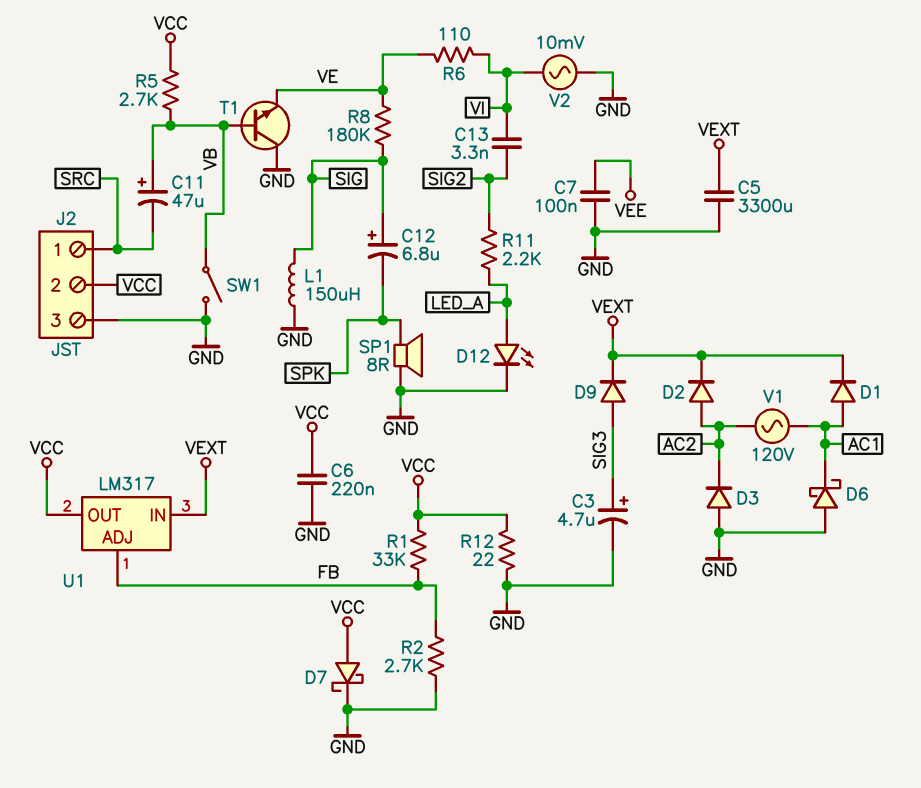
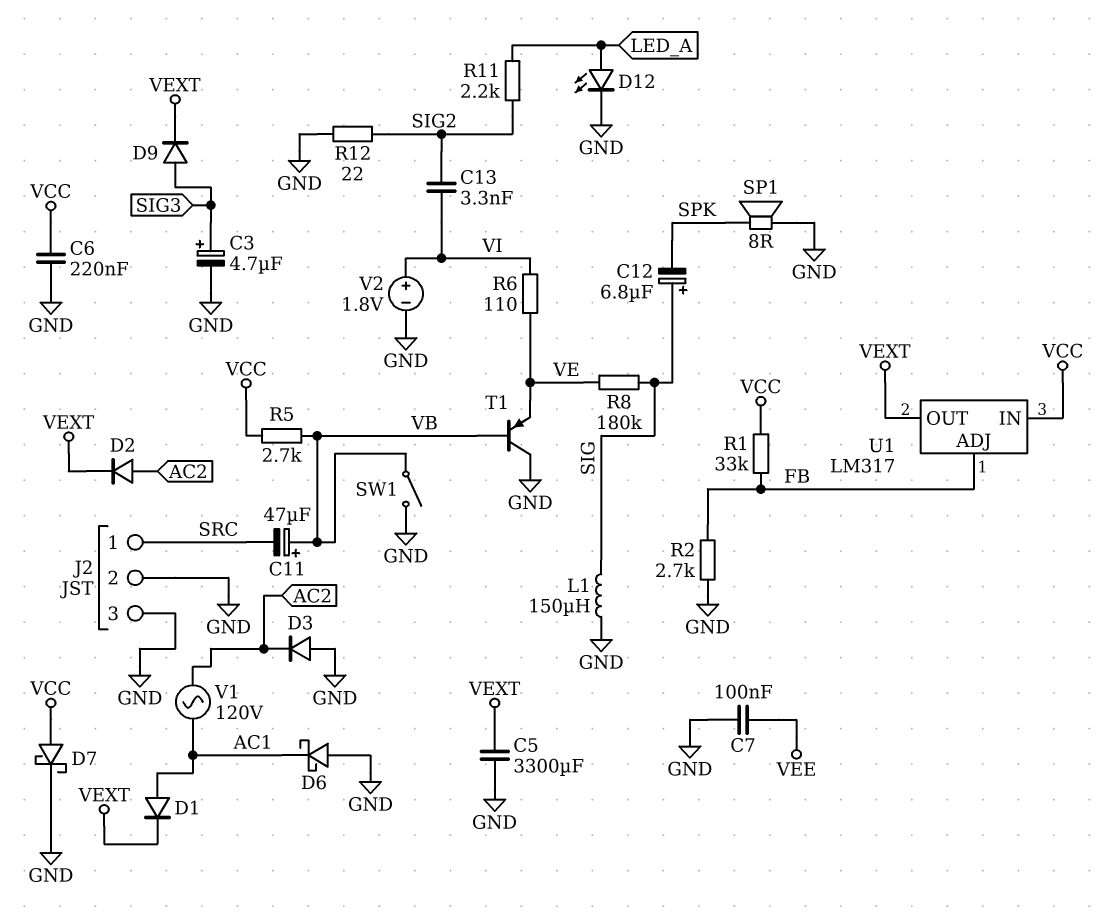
J2 pin 2: VCC -> GND
R12: 22 (GND, VCC) -> 22 (GND, SIG2)
T1: NPN (B VB, C GND, E VE) -> PNP (B VB, C GND, E VE)
U1 pin IN: VEXT -> VCC
U1 pin OUT: VCC -> VEXT
V2: AC 10mV (GND, VI) -> 1.8V (plus VI, minus GND)

